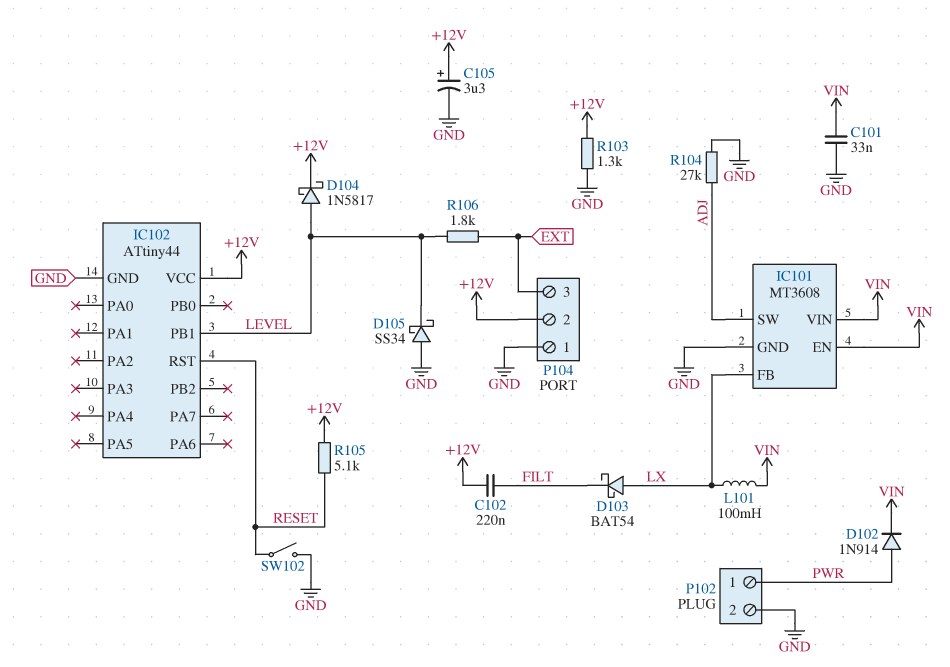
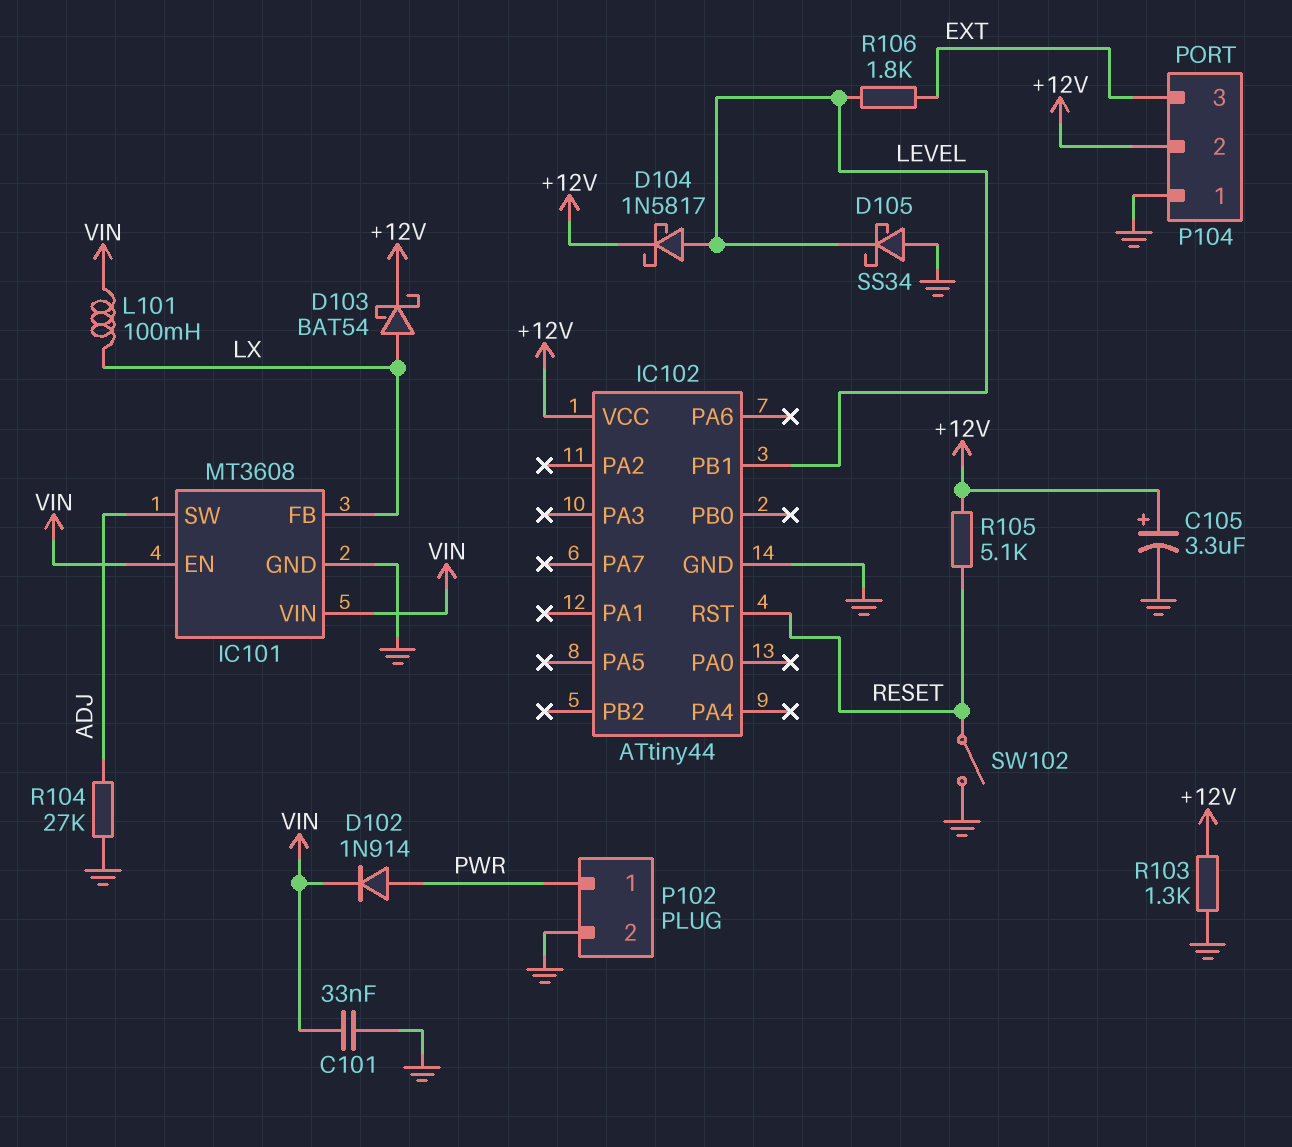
C102: 220nF (+12V, FILT) -> none
D103: schottky BAT54 (A LX, K FILT) -> schottky BAT54 (A LX, K +12V)

